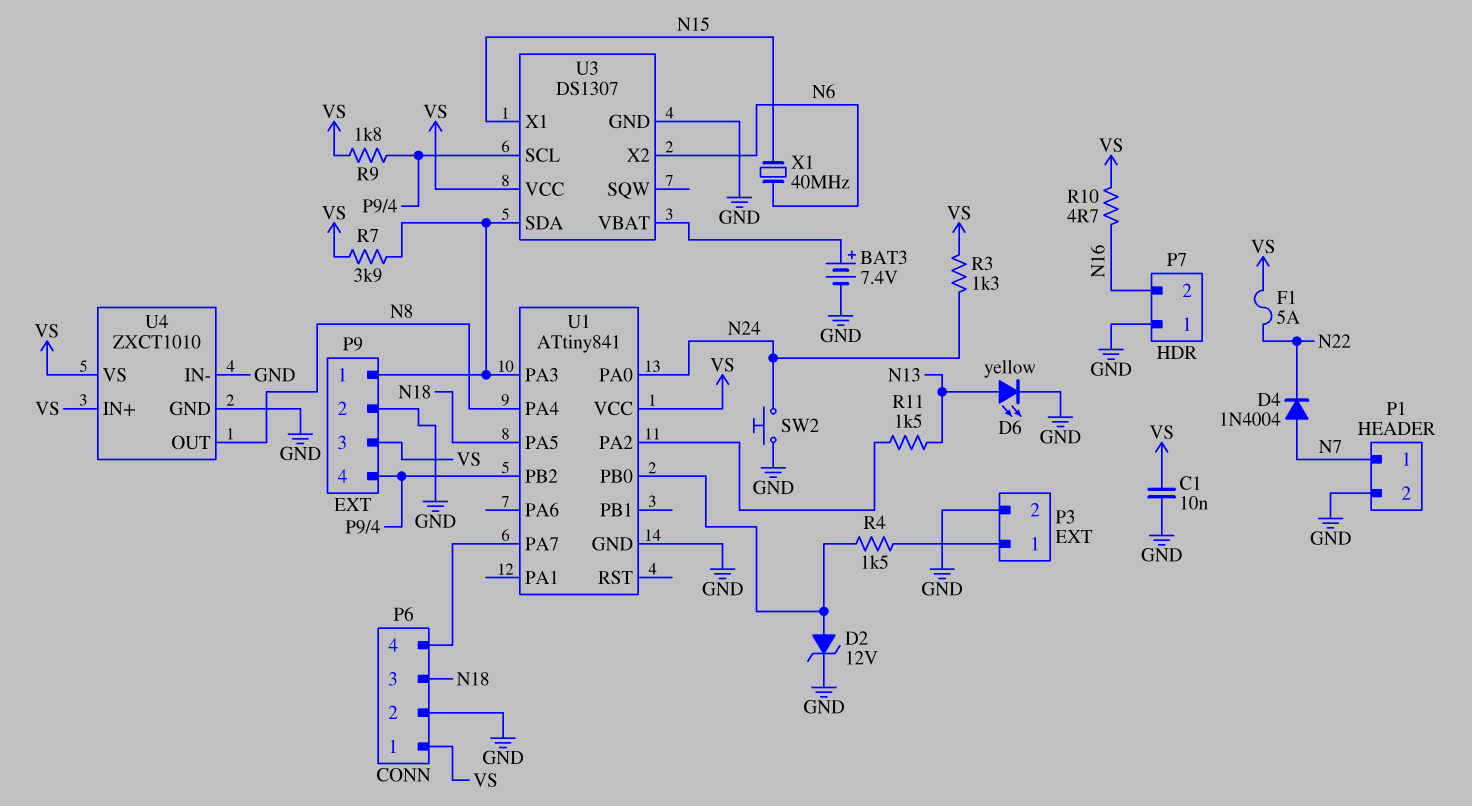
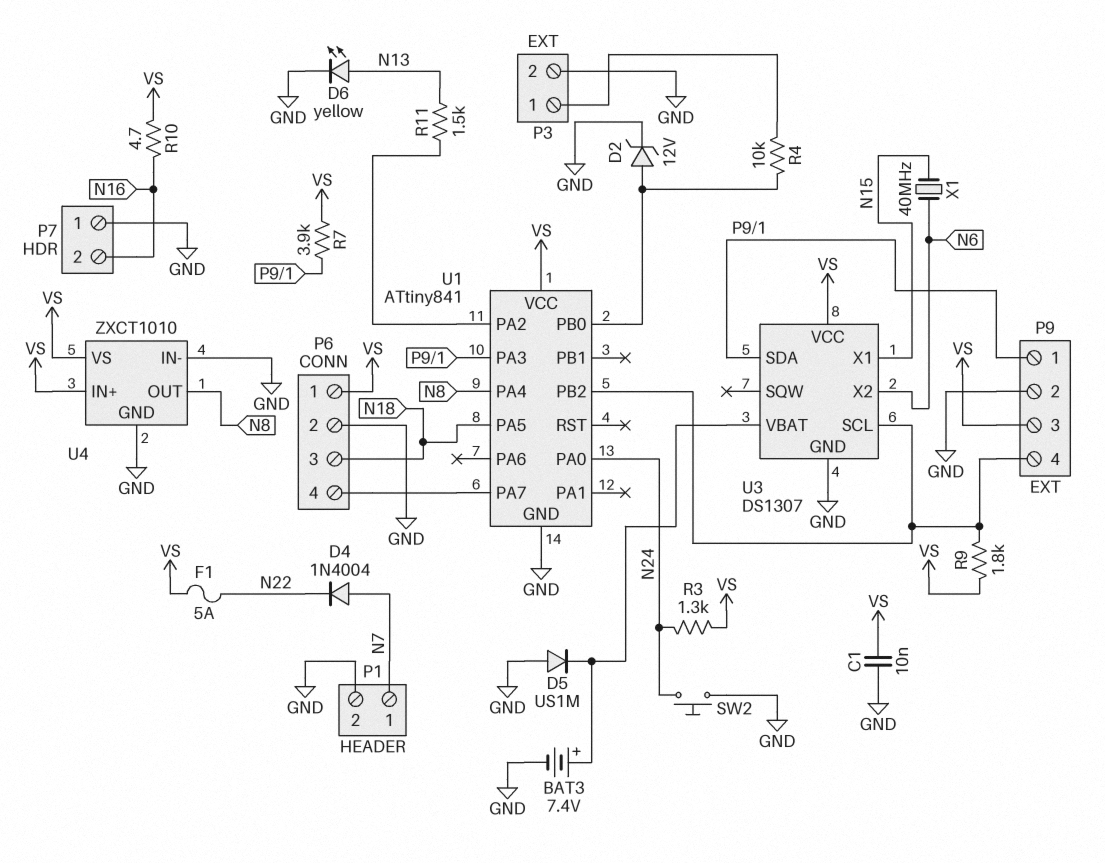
D5: none -> diode US1M (A GND, K U3/VBAT)
R4: 1.5k (P3/1, U1/PB0) -> 10k (P3/1, U1/PB0)

